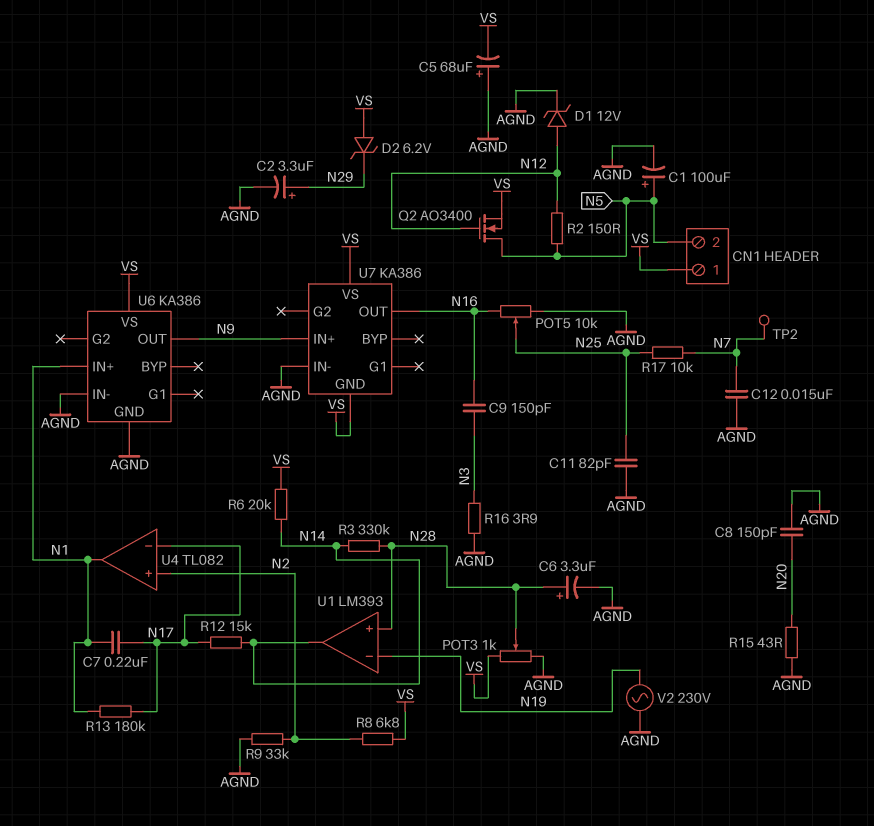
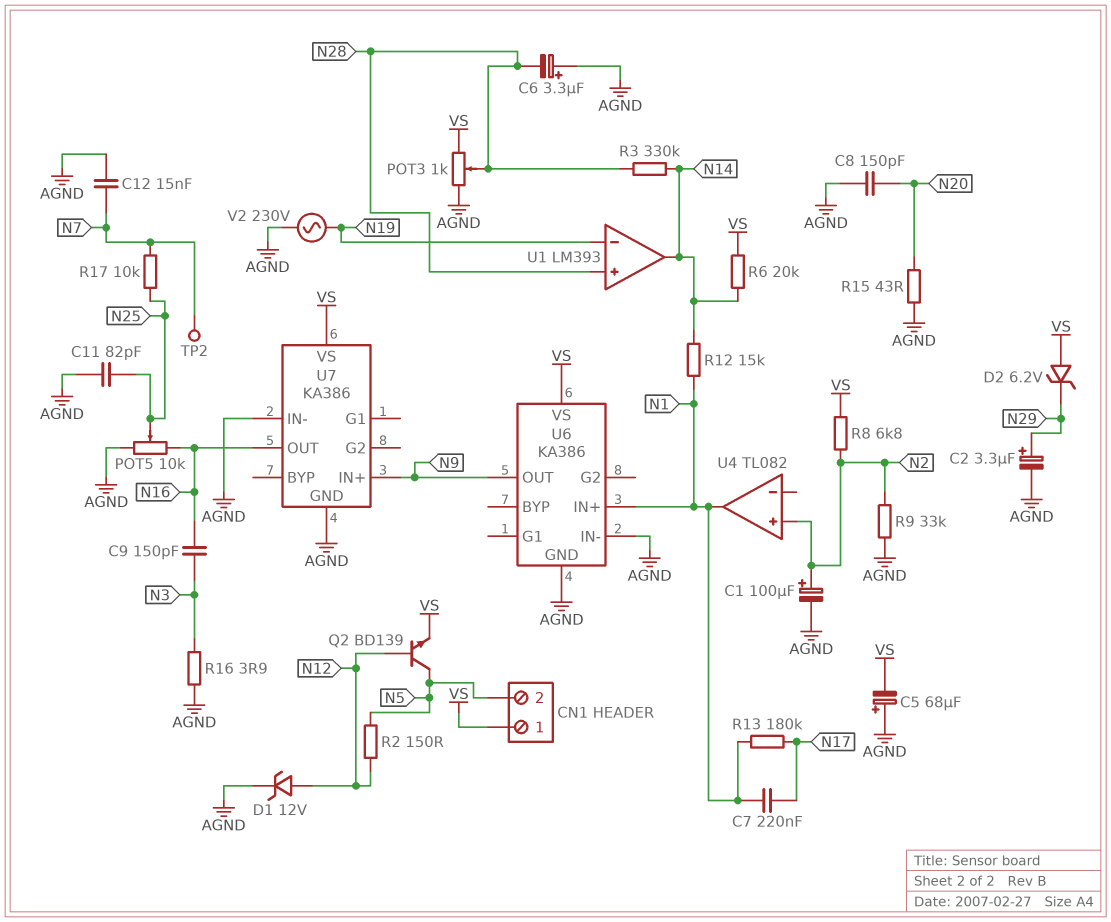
C1: 100uF (plus N5, minus AGND) -> 100uF (plus N2, minus AGND)
C6: 3.3uF (plus N28, minus AGND) -> 3.3uF (plus AGND, minus N28)
Q2: NMOS AO3400 (G N12, D N5, S VS) -> NPN BD139 (B N12, C N5, E VS)
R12: 15k (N14, N17) -> 15k (N1, N14)
U4 pin in-: N17 -> none
U7 pin GND: VS -> AGND

